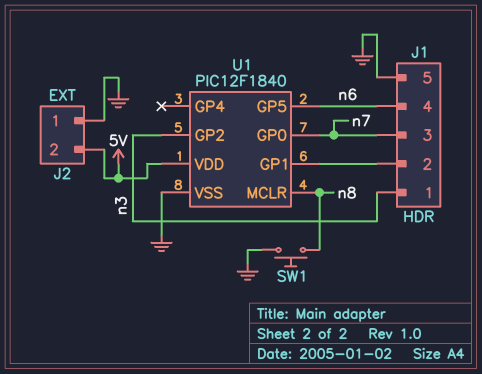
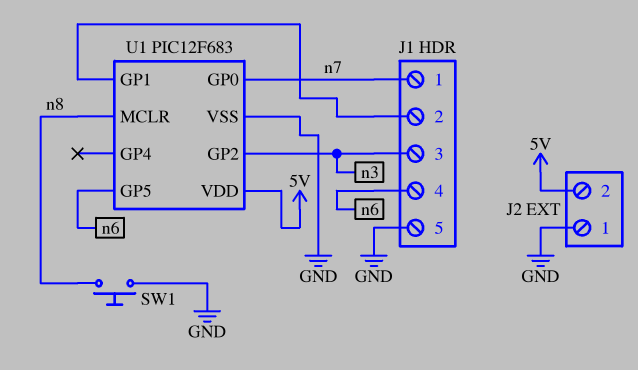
J1 pin 1: n3 -> n7
J1 pin 3: n7 -> n3
U1: PIC12F1840 -> PIC12F683

